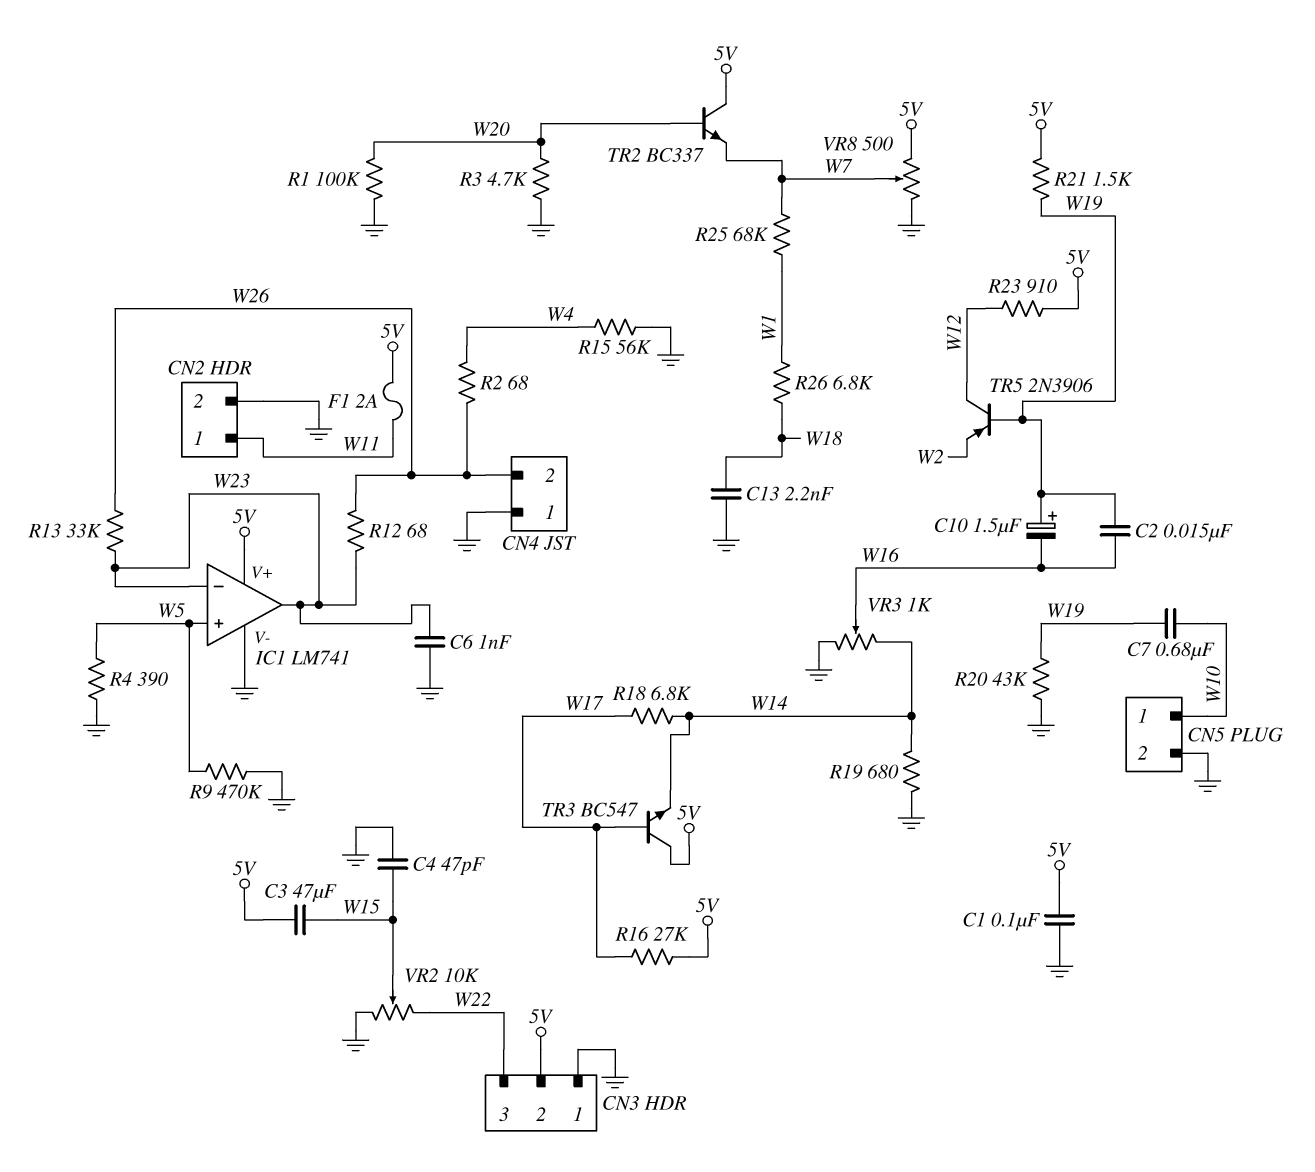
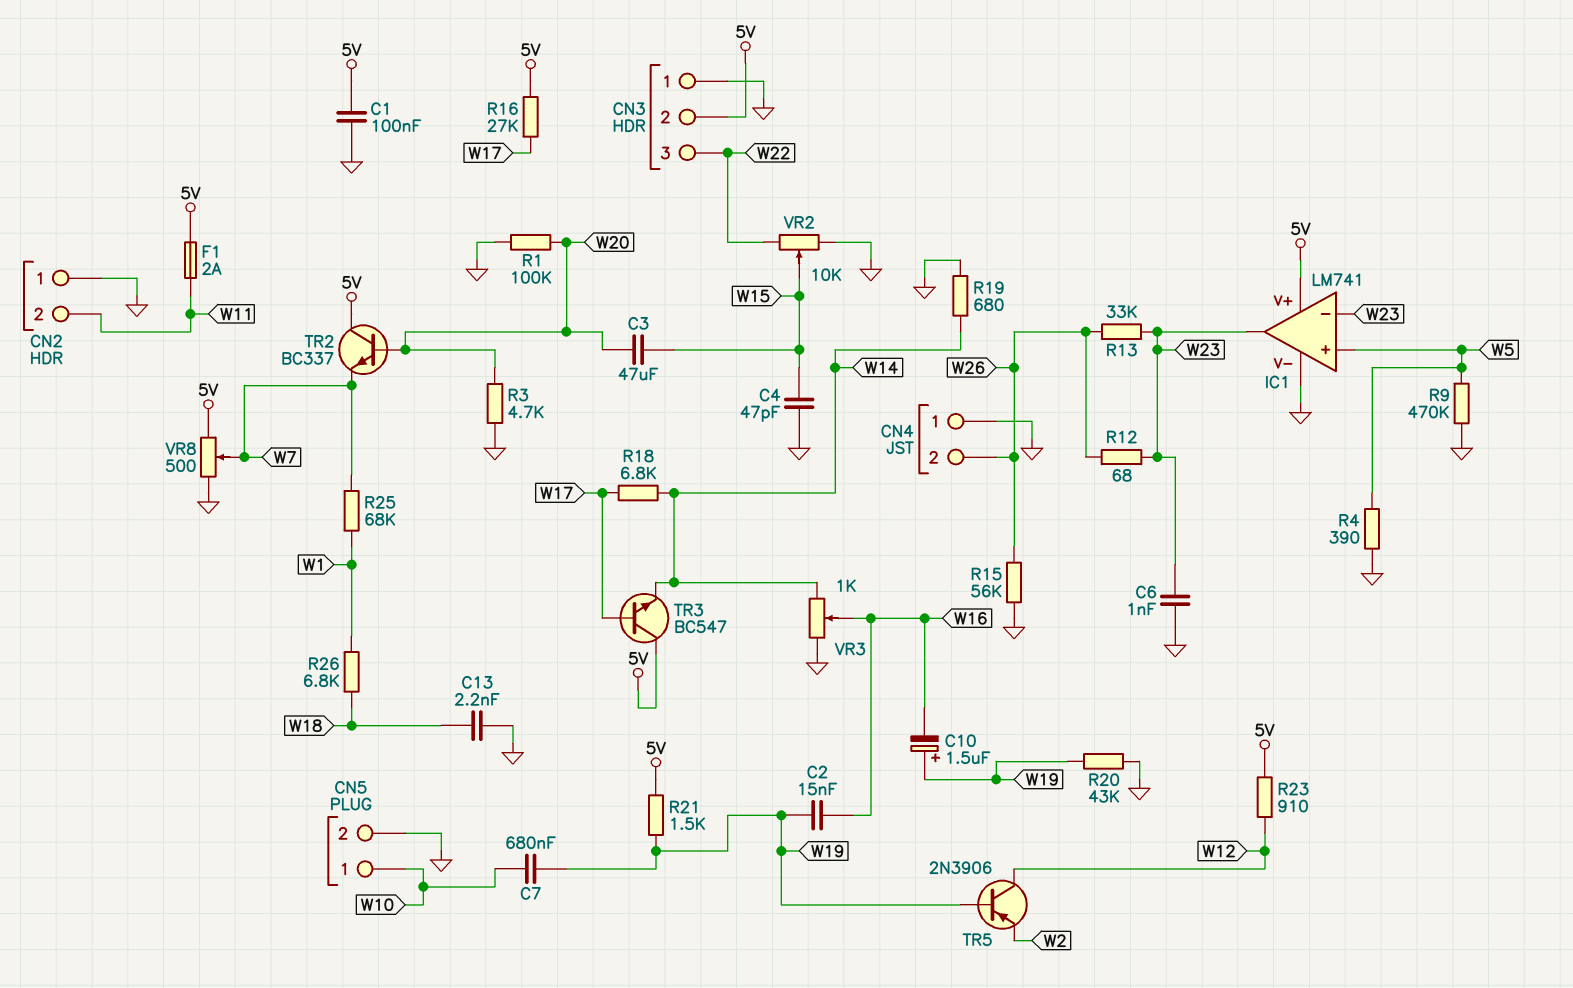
C3: 47uF (5V, W15) -> 47uF (W15, W20)
CN2 pin 1: W11 -> GND
CN2 pin 2: GND -> W11
R2: 68 (W4, W26) -> none
R15: 56k (GND, W4) -> 56k (GND, W26)

